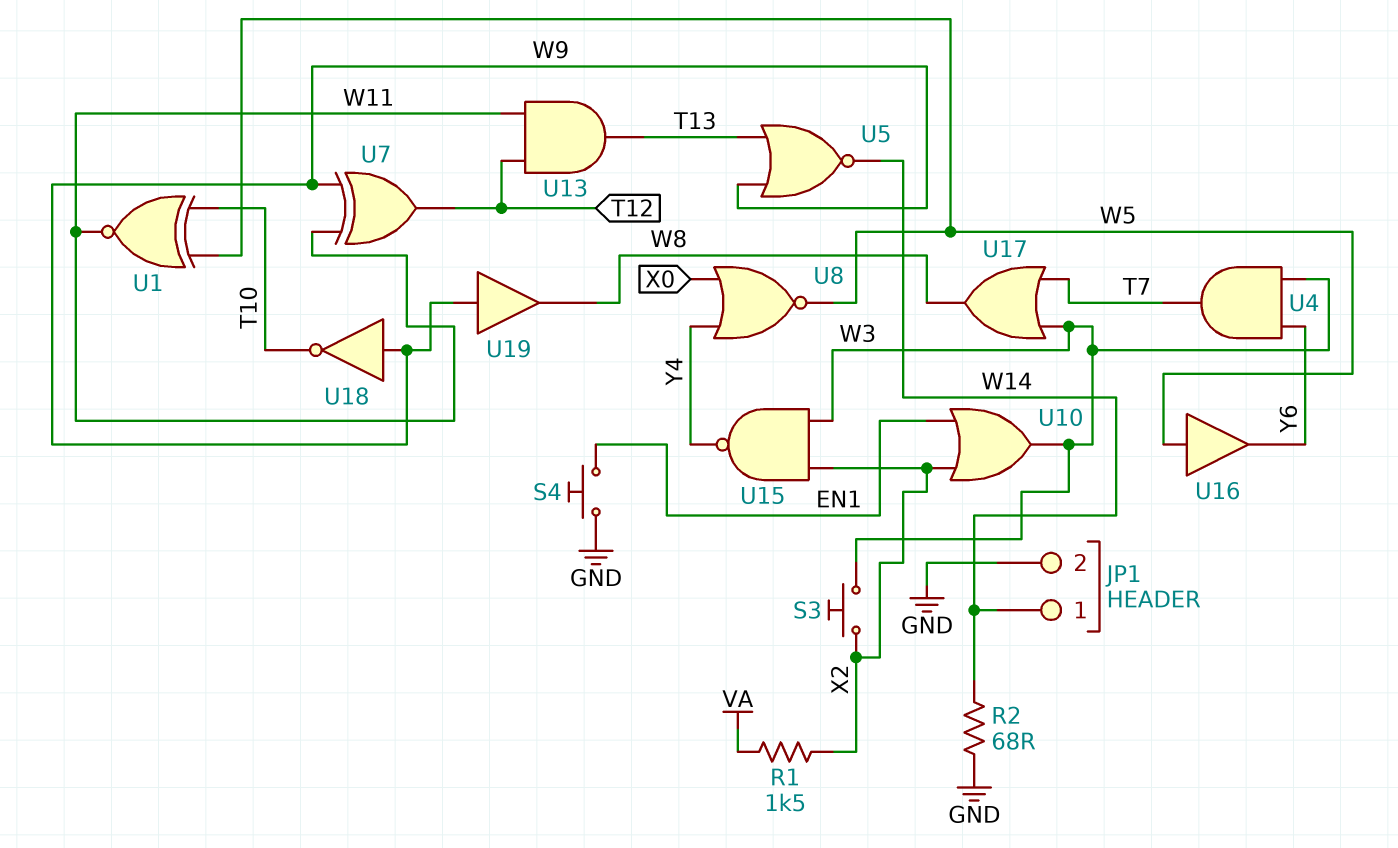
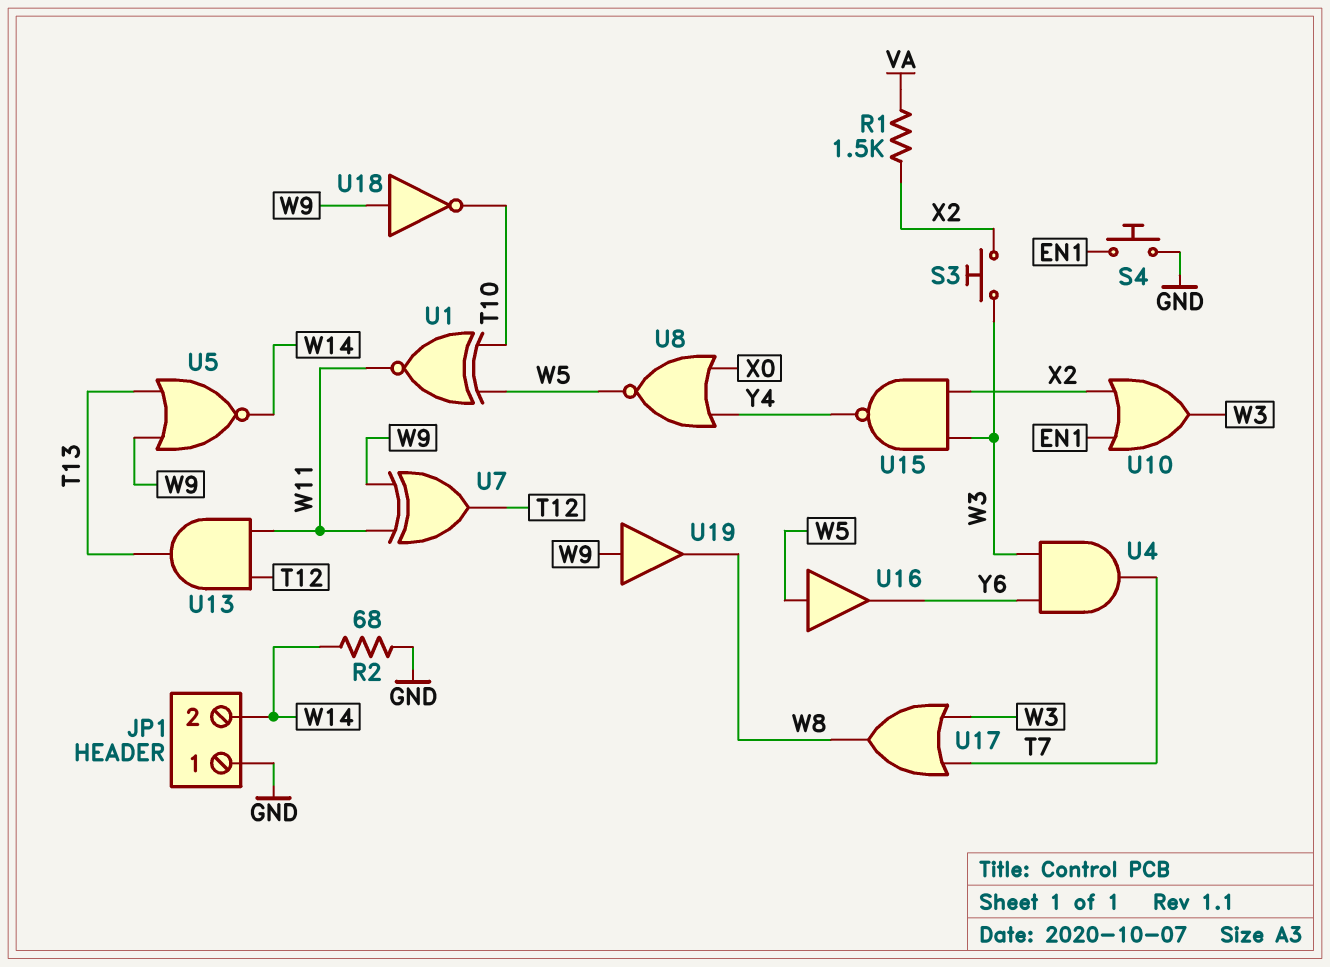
JP1 pin 1: W14 -> GND
JP1 pin 2: GND -> W14

